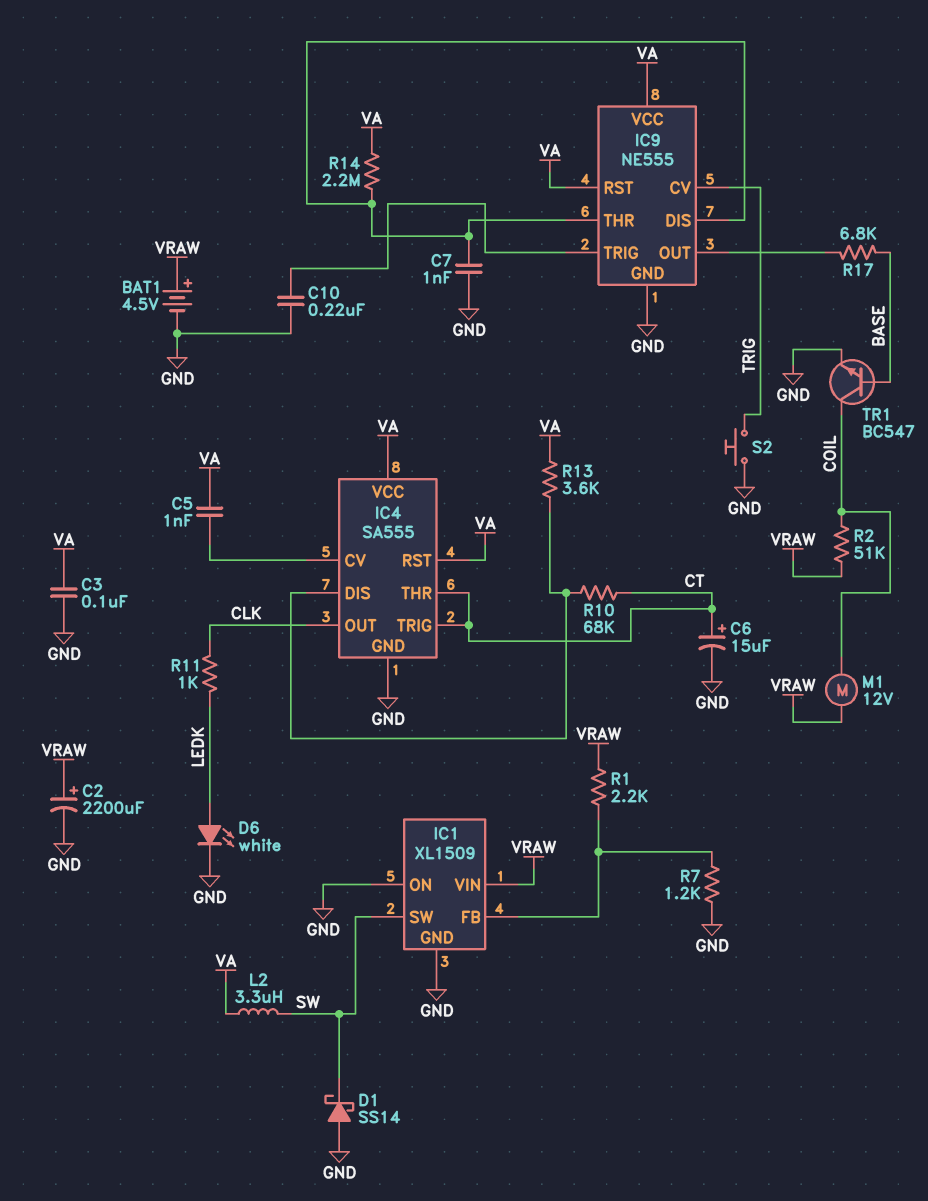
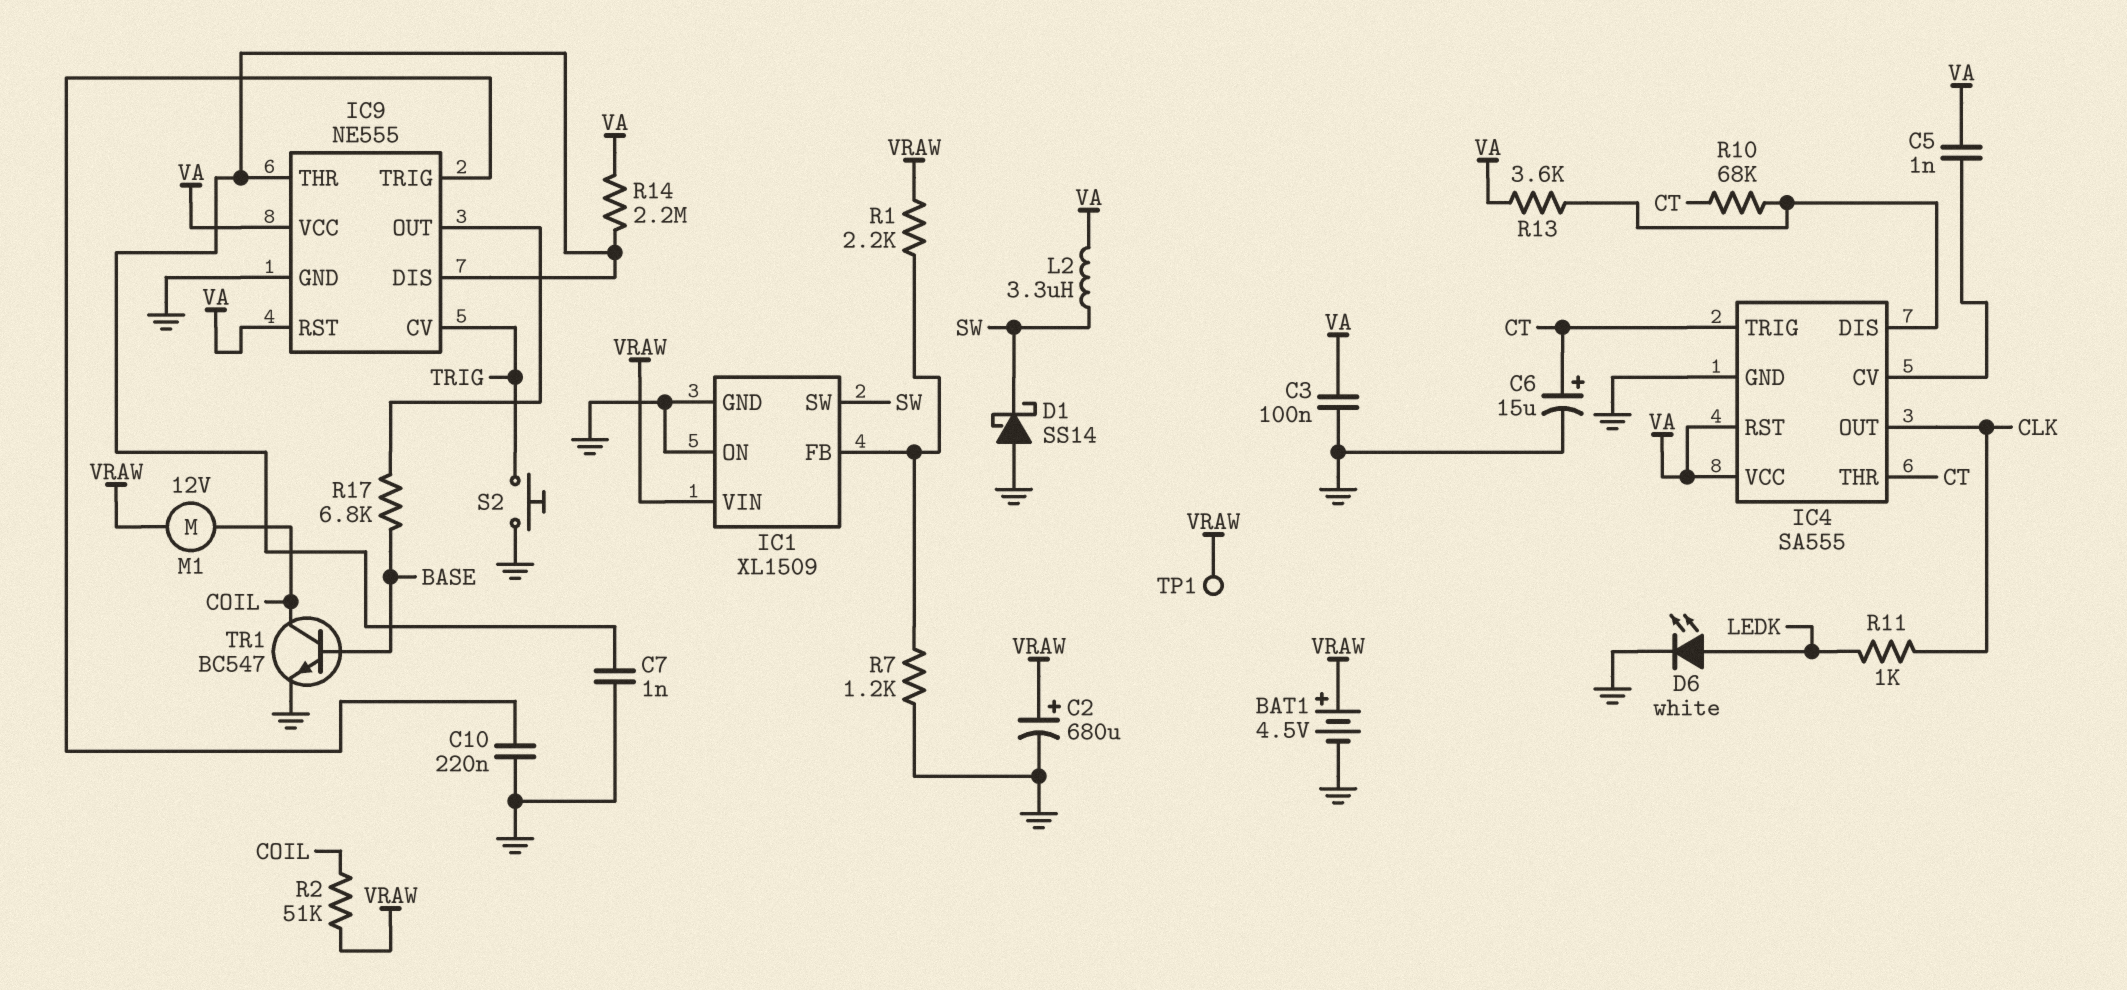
C2: 2200uF (plus VRAW, minus GND) -> 680uF (plus VRAW, minus GND)
TP1: none -> test point (VRAW)

